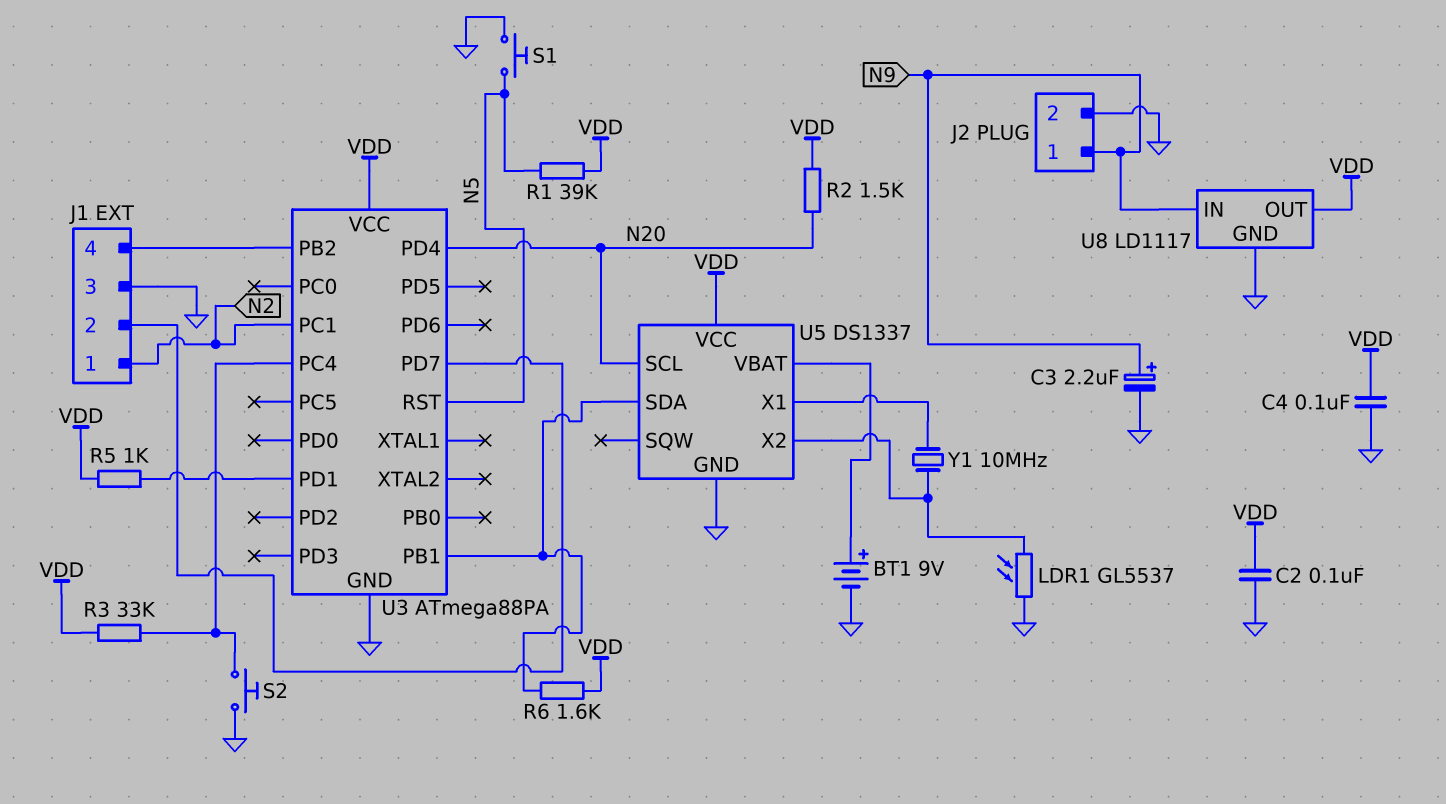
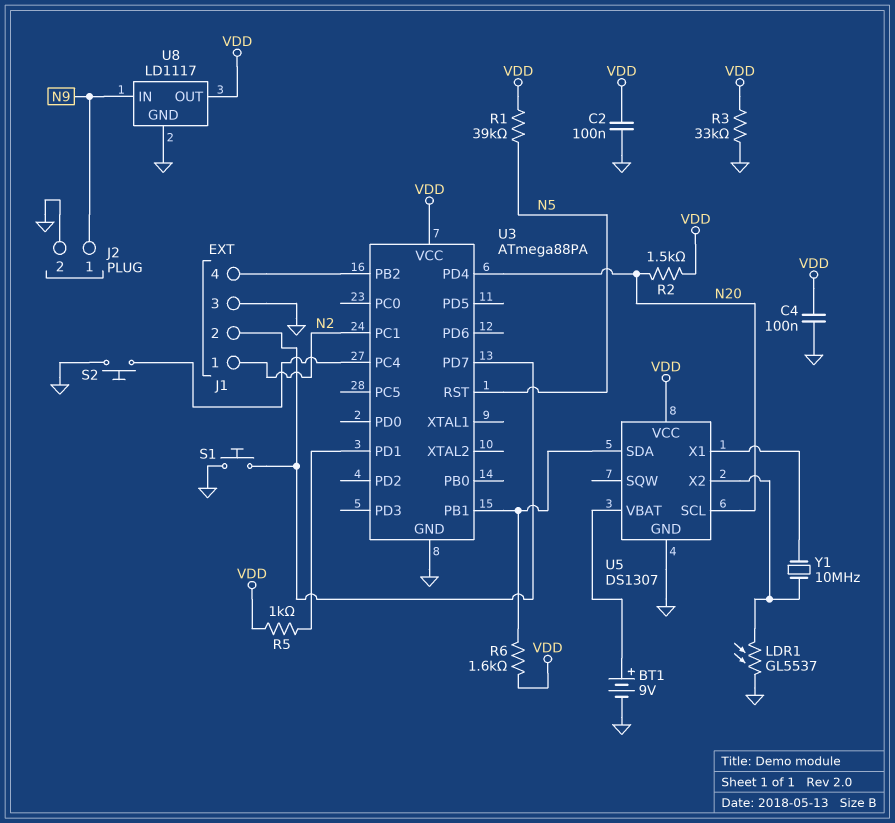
C3: 2.2uF (plus N9, minus GND) -> none
R3: 33k (U3/PC4, VDD) -> 33k (GND, VDD)
S1: button (GND, N5) -> button (GND, J1/2)
U5: DS1337 -> DS1307

